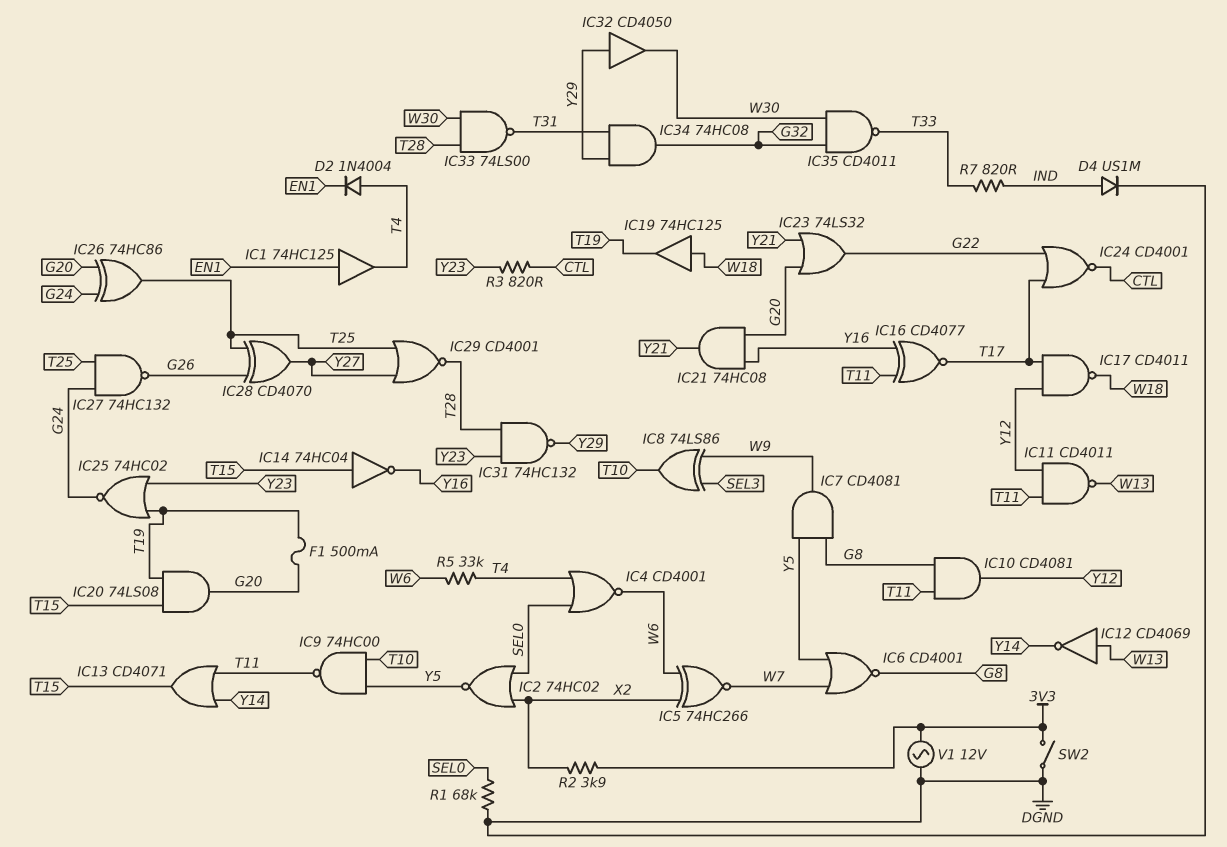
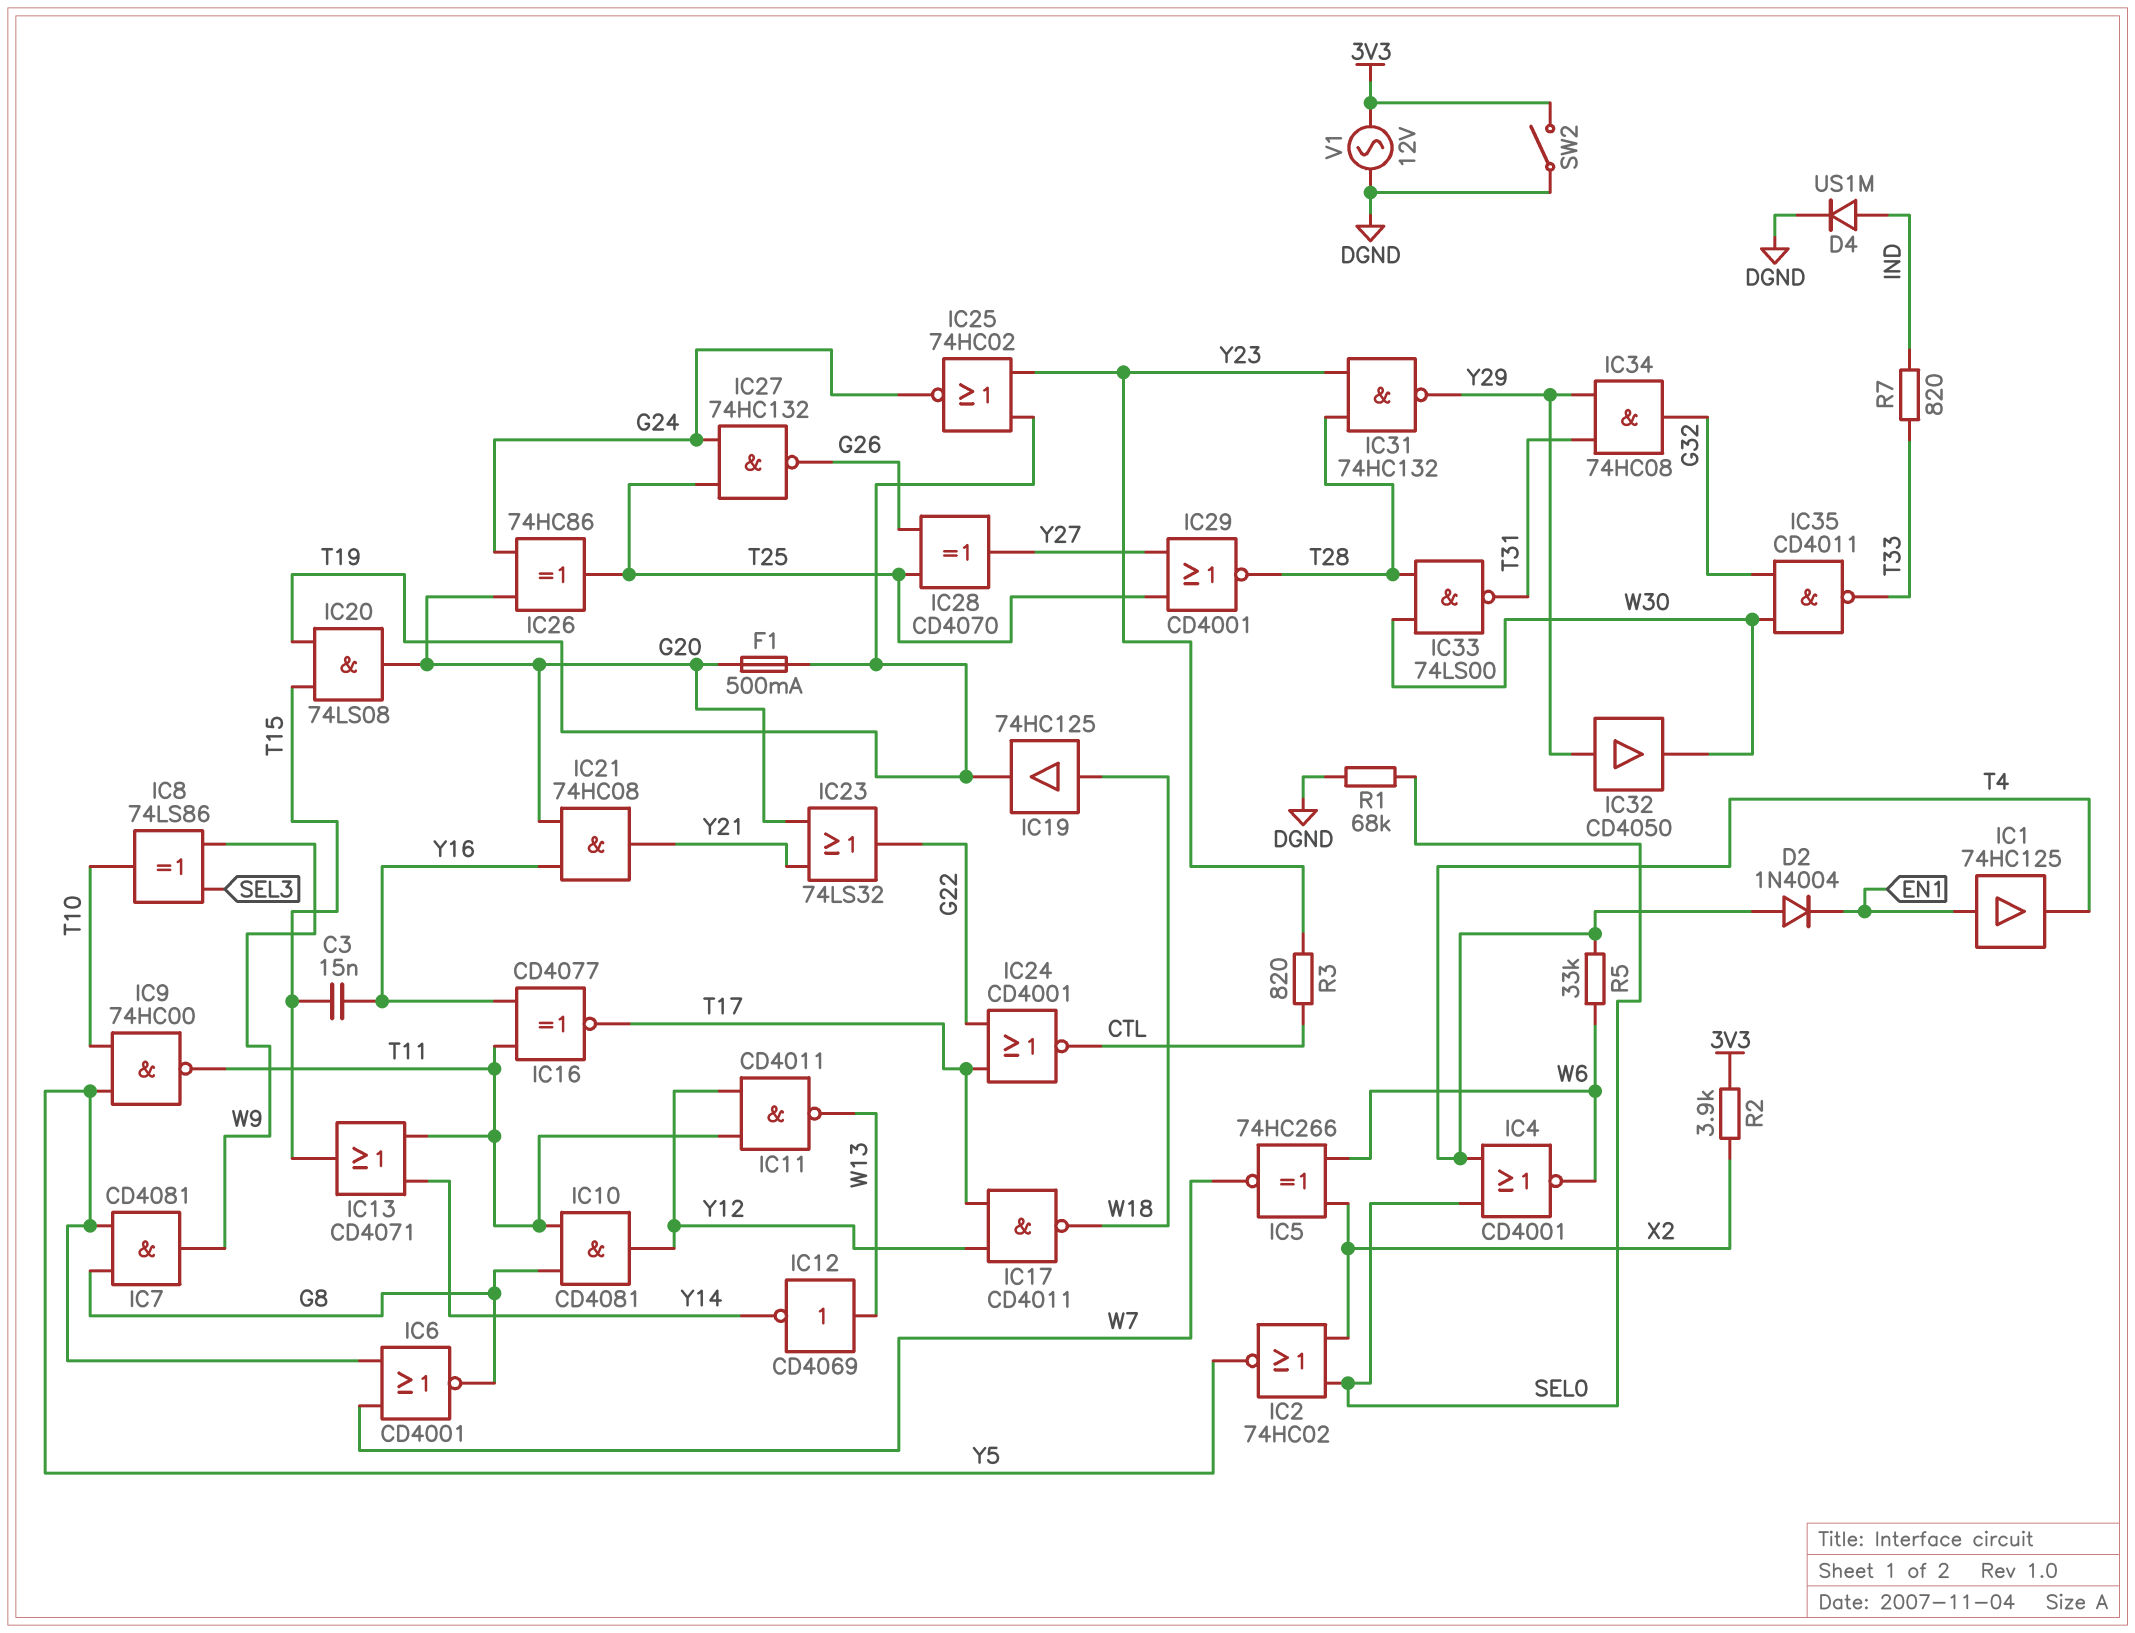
C3: none -> 15nF (T15, Y16)
IC14: NOT 74HC04 (in T15, out Y16) -> none

